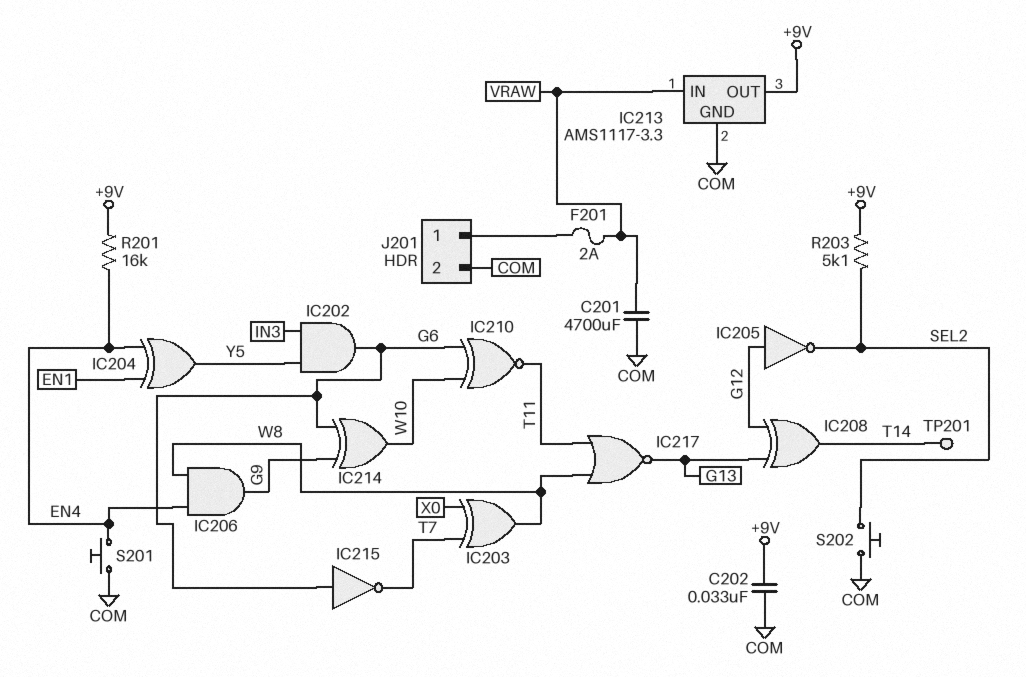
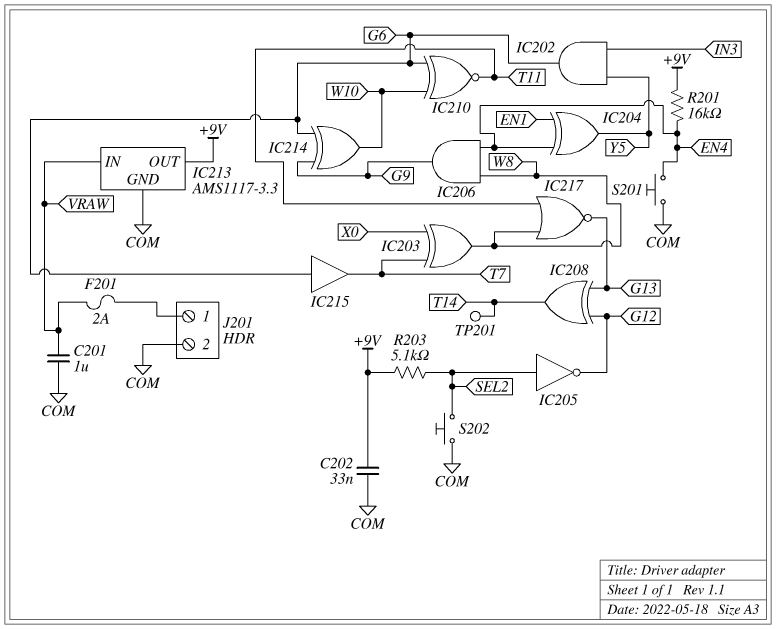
C201: 4700uF (COM, VRAW) -> 1uF (COM, VRAW)
IC205: NOT (in G12, out SEL2) -> NOT (in SEL2, out G12)
IC215: NOT (in G6, out T7) -> buffer (in G6, out T7)

